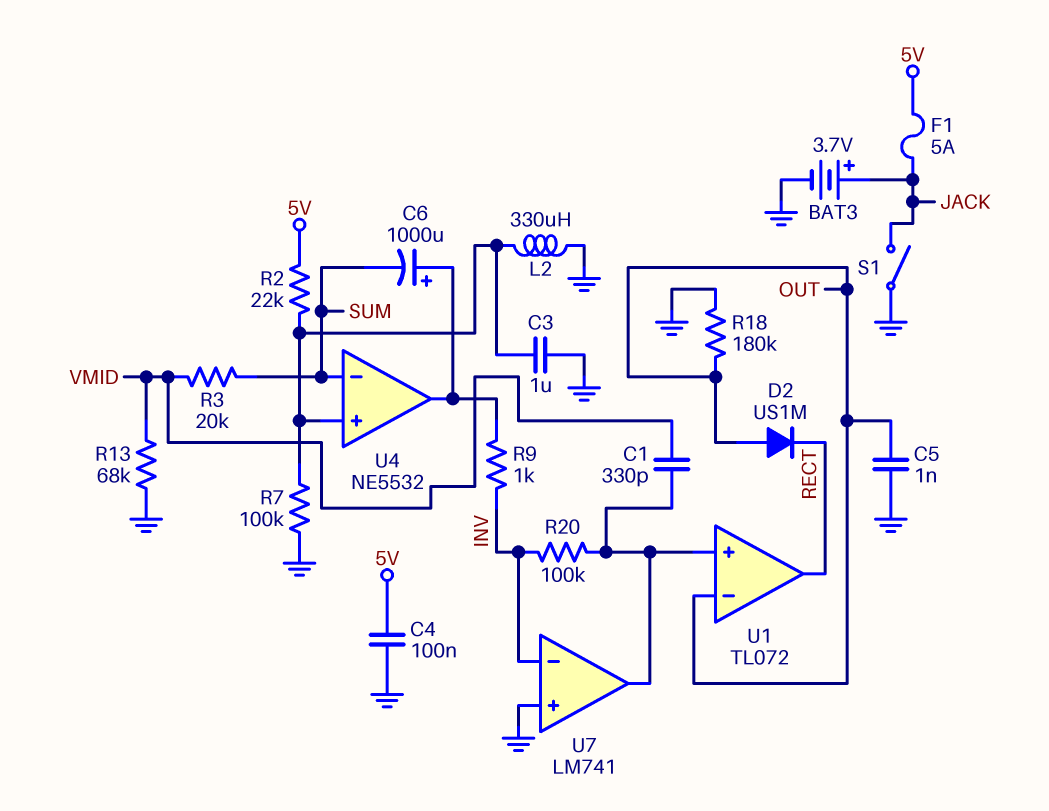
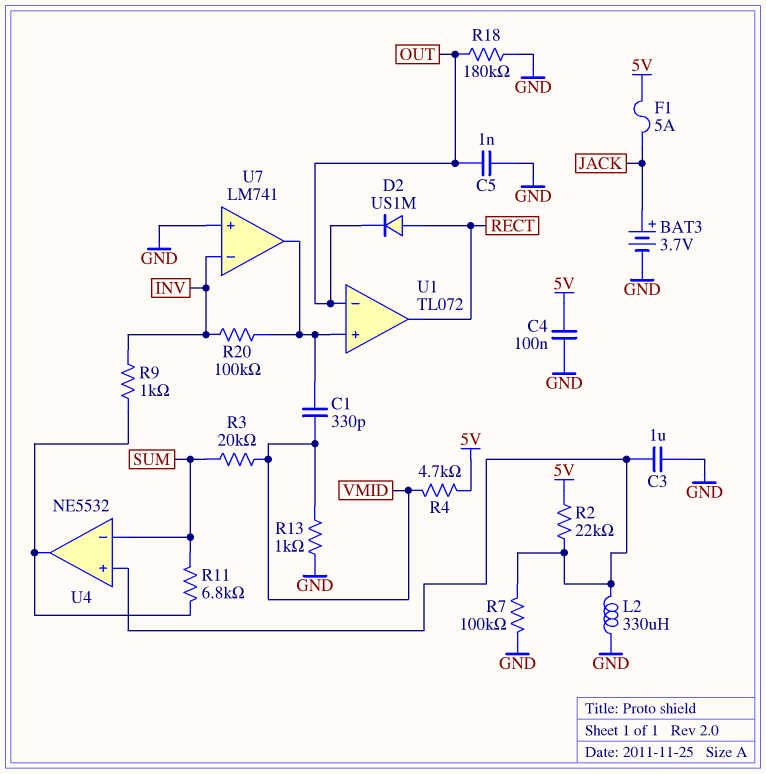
C6: 1000uF (plus U4/out, minus SUM) -> none
D2: diode US1M (A OUT, K RECT) -> diode US1M (A RECT, K OUT)
R4: none -> 4.7k (5V, VMID)
R11: none -> 6.8k (SUM, U4/out)
R13: 68k (GND, VMID) -> 1k (GND, VMID)
S1: switch (GND, JACK) -> none

